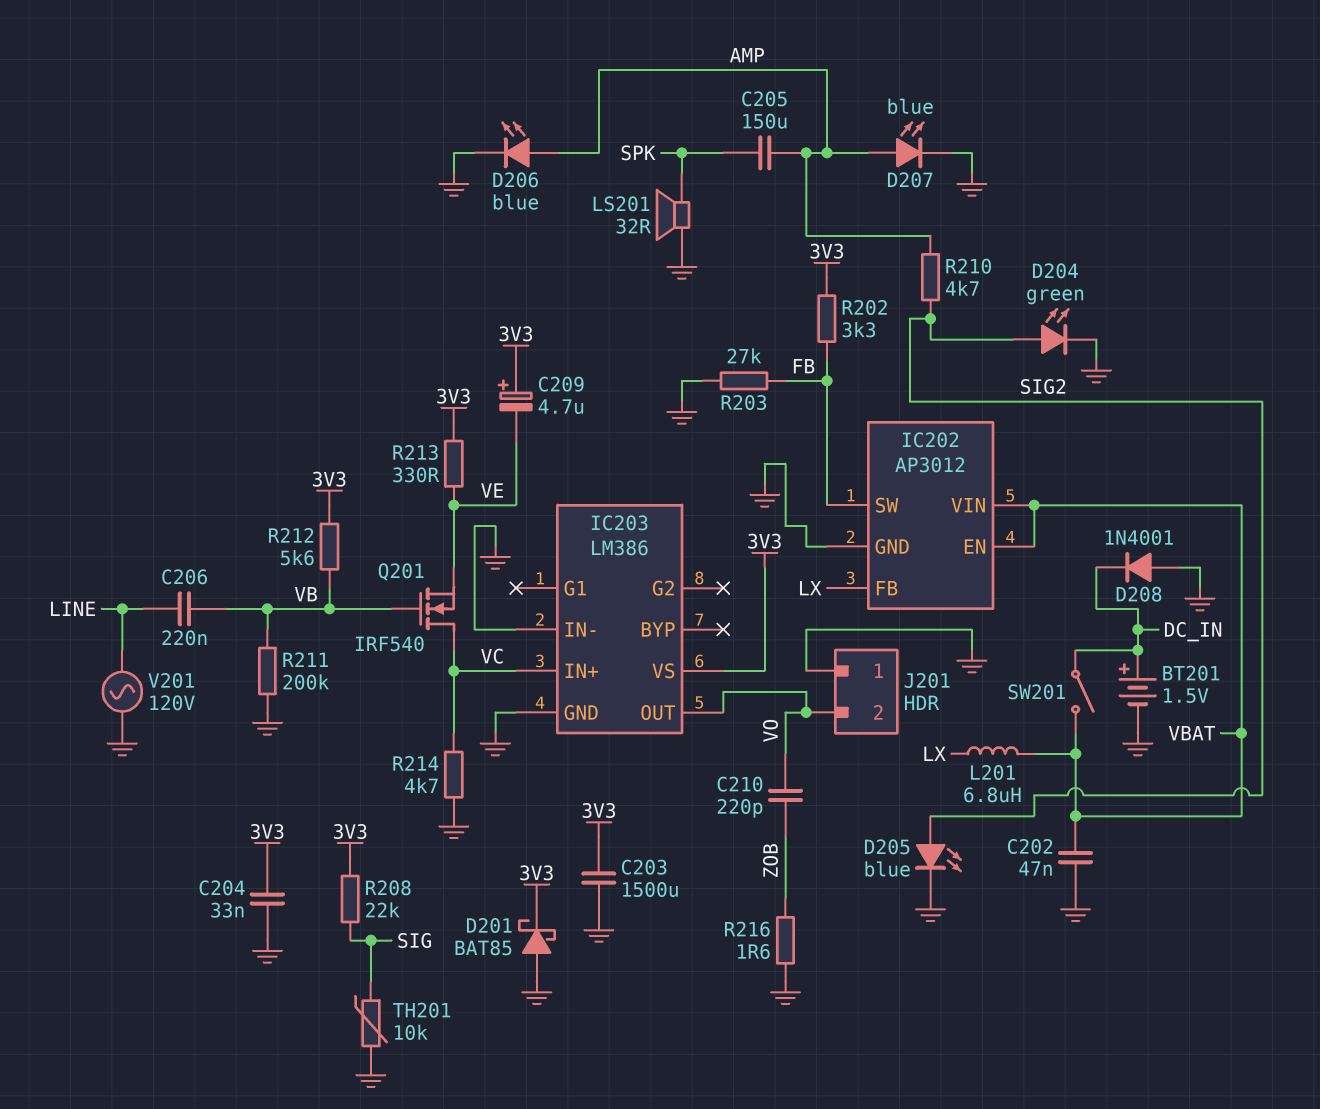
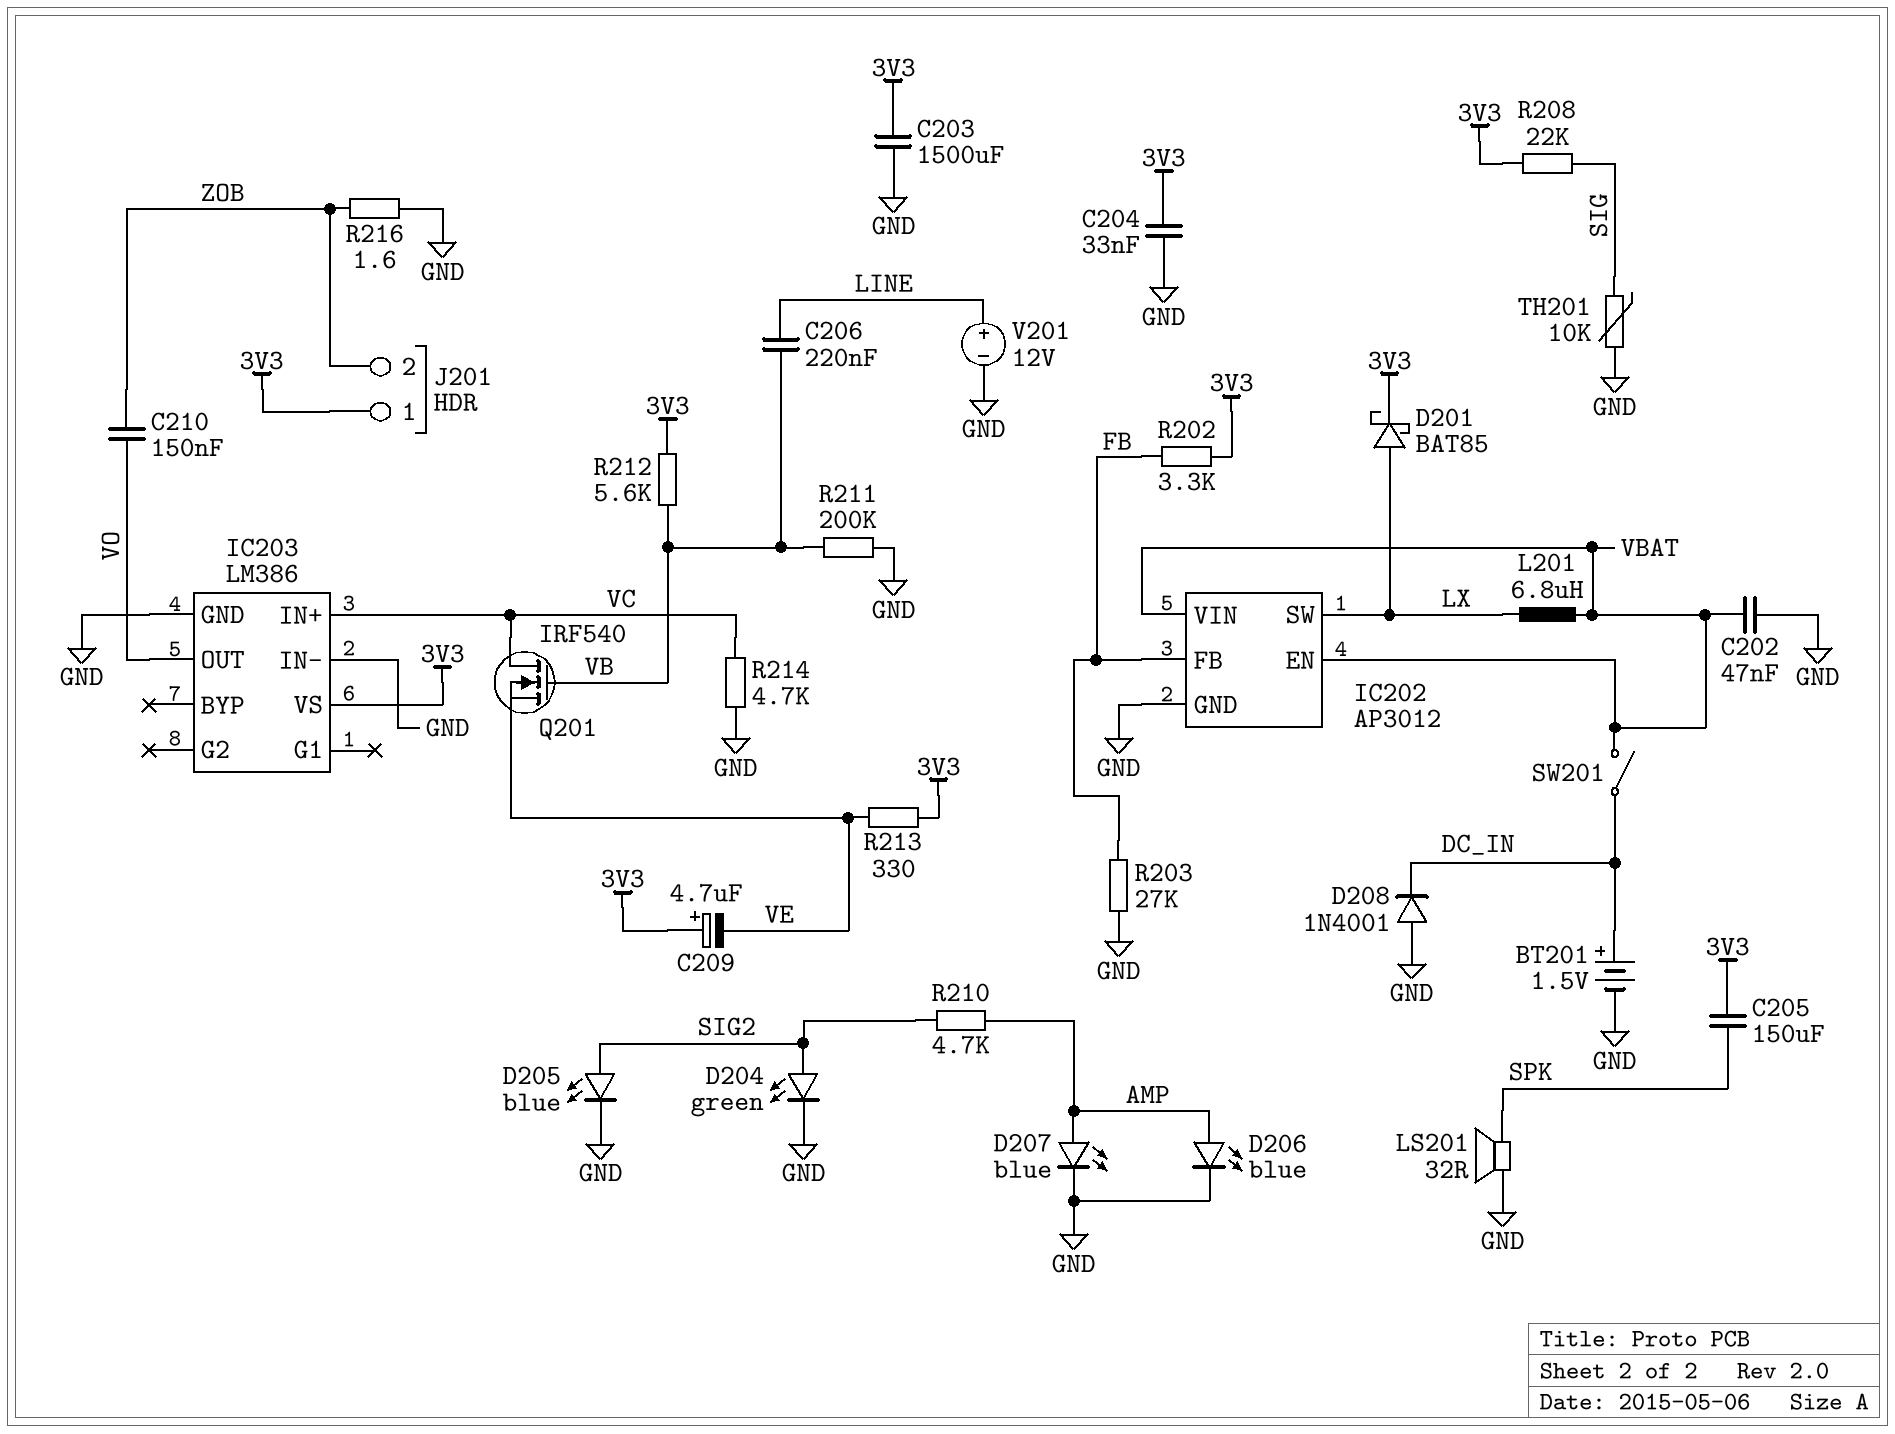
C205: 150uF (AMP, SPK) -> 150uF (3V3, SPK)
C210: 220pF (VO, ZOB) -> 150nF (VO, ZOB)
D201: schottky BAT85 (A GND, K 3V3) -> schottky BAT85 (A LX, K 3V3)
IC202 pin FB: LX -> FB
IC202 pin SW: FB -> LX
J201 pin 1: GND -> 3V3
J201 pin 2: VO -> ZOB
V201: AC 120V (GND, LINE) -> 12V (plus LINE, minus GND)

